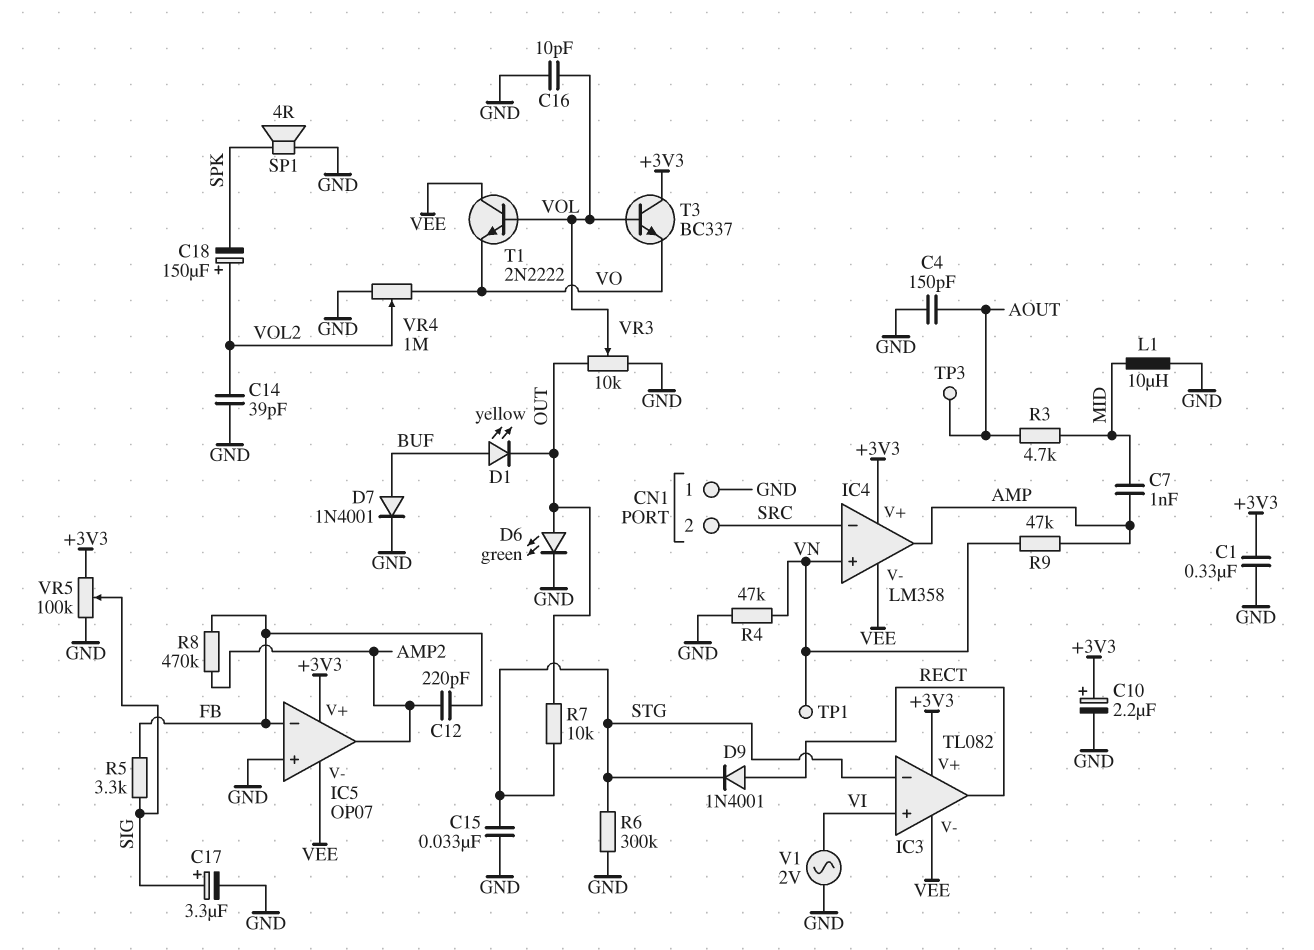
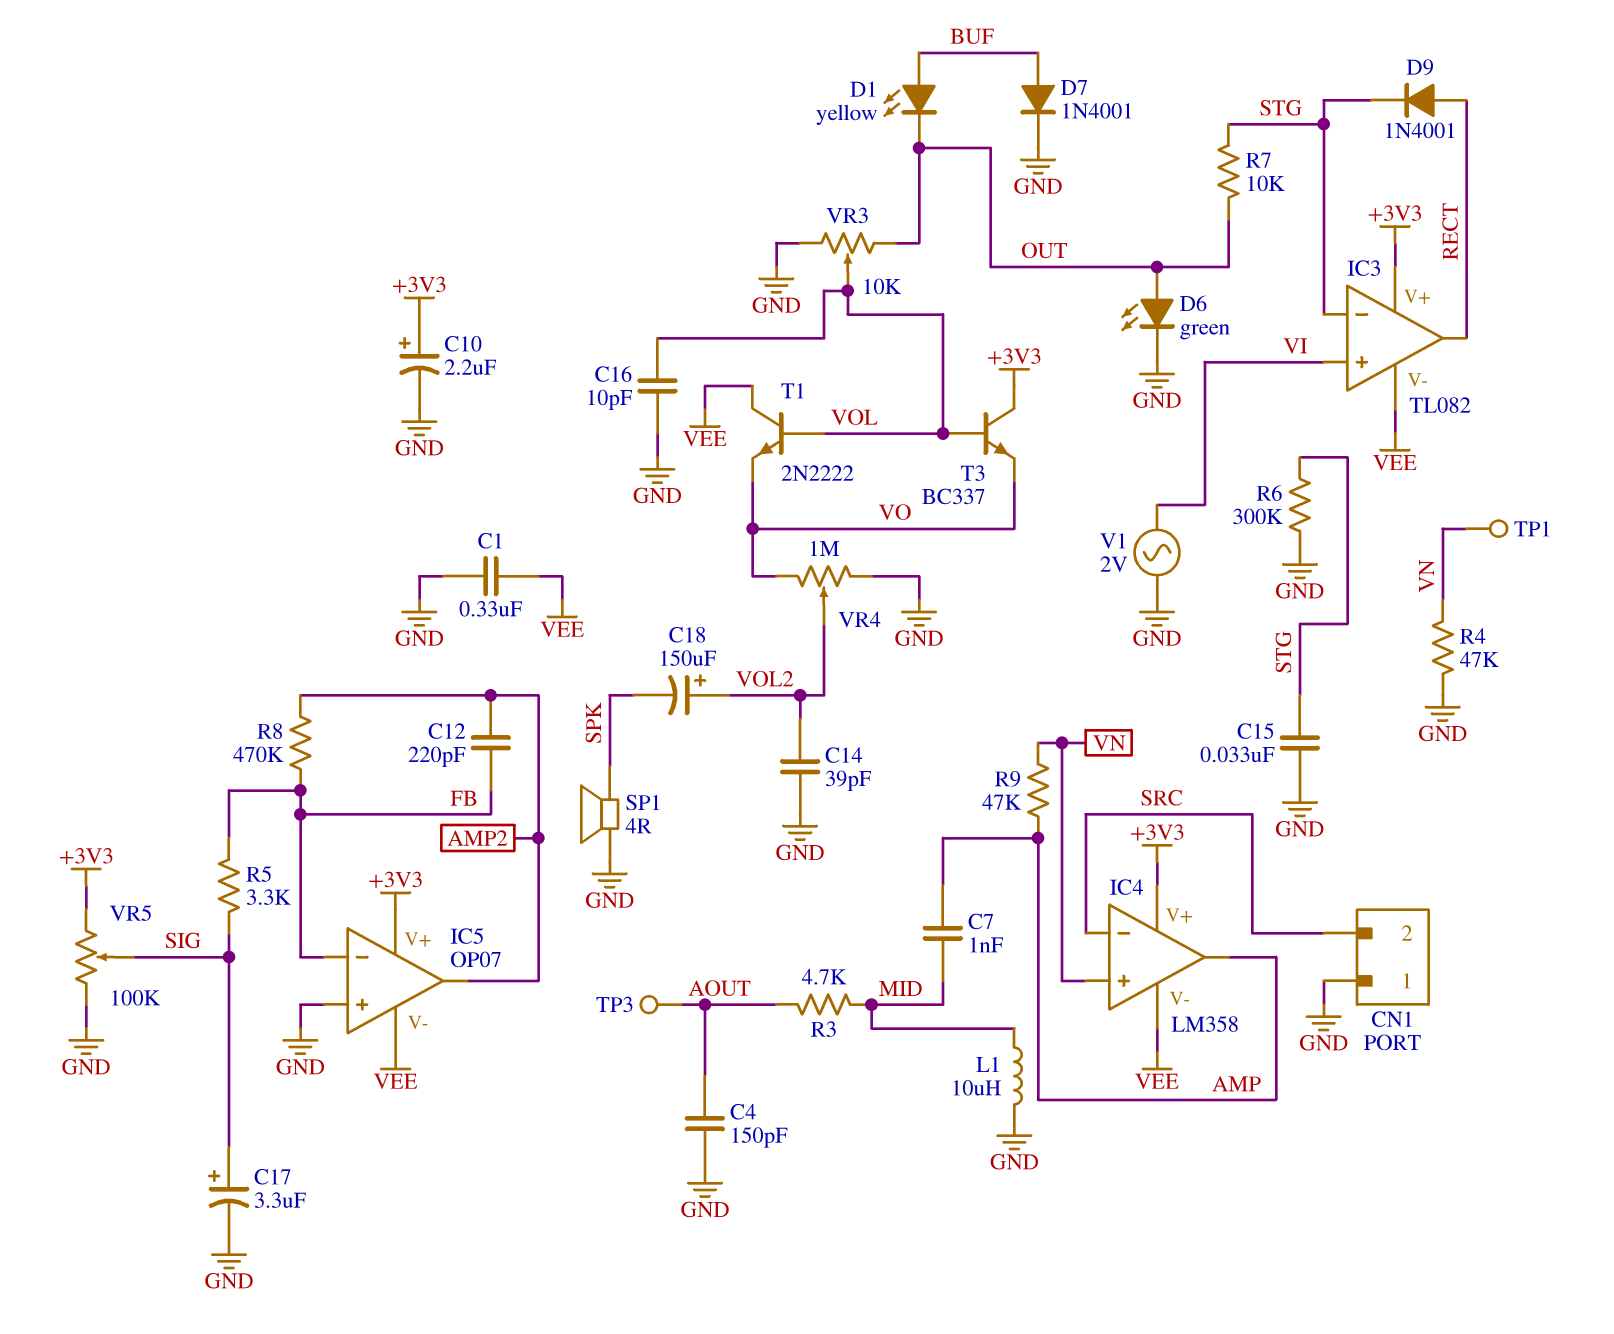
C1: 330nF (+3V3, GND) -> 330nF (GND, VEE)

